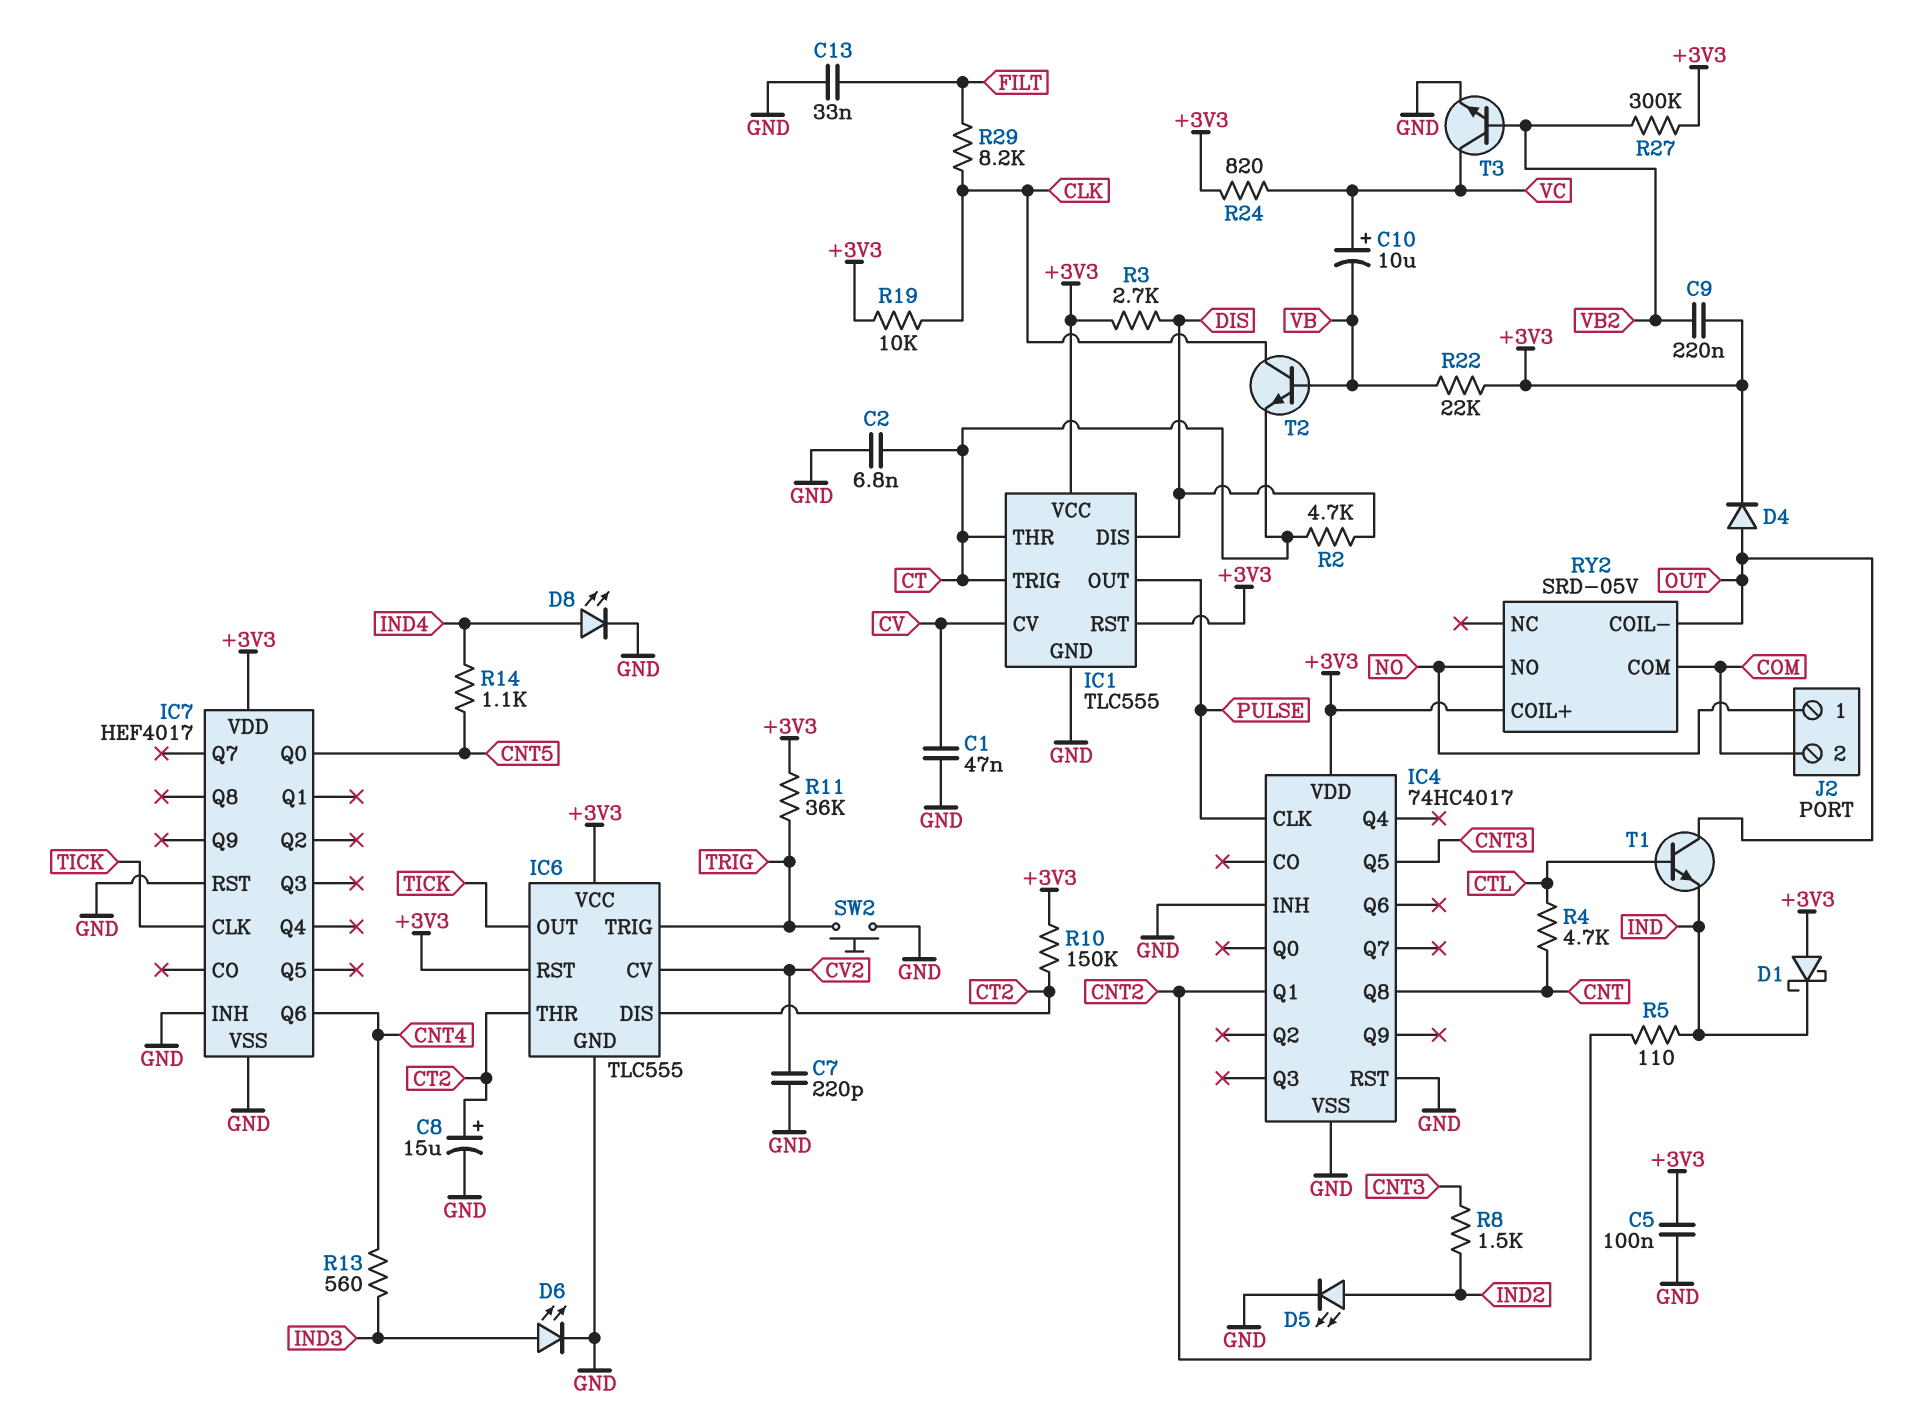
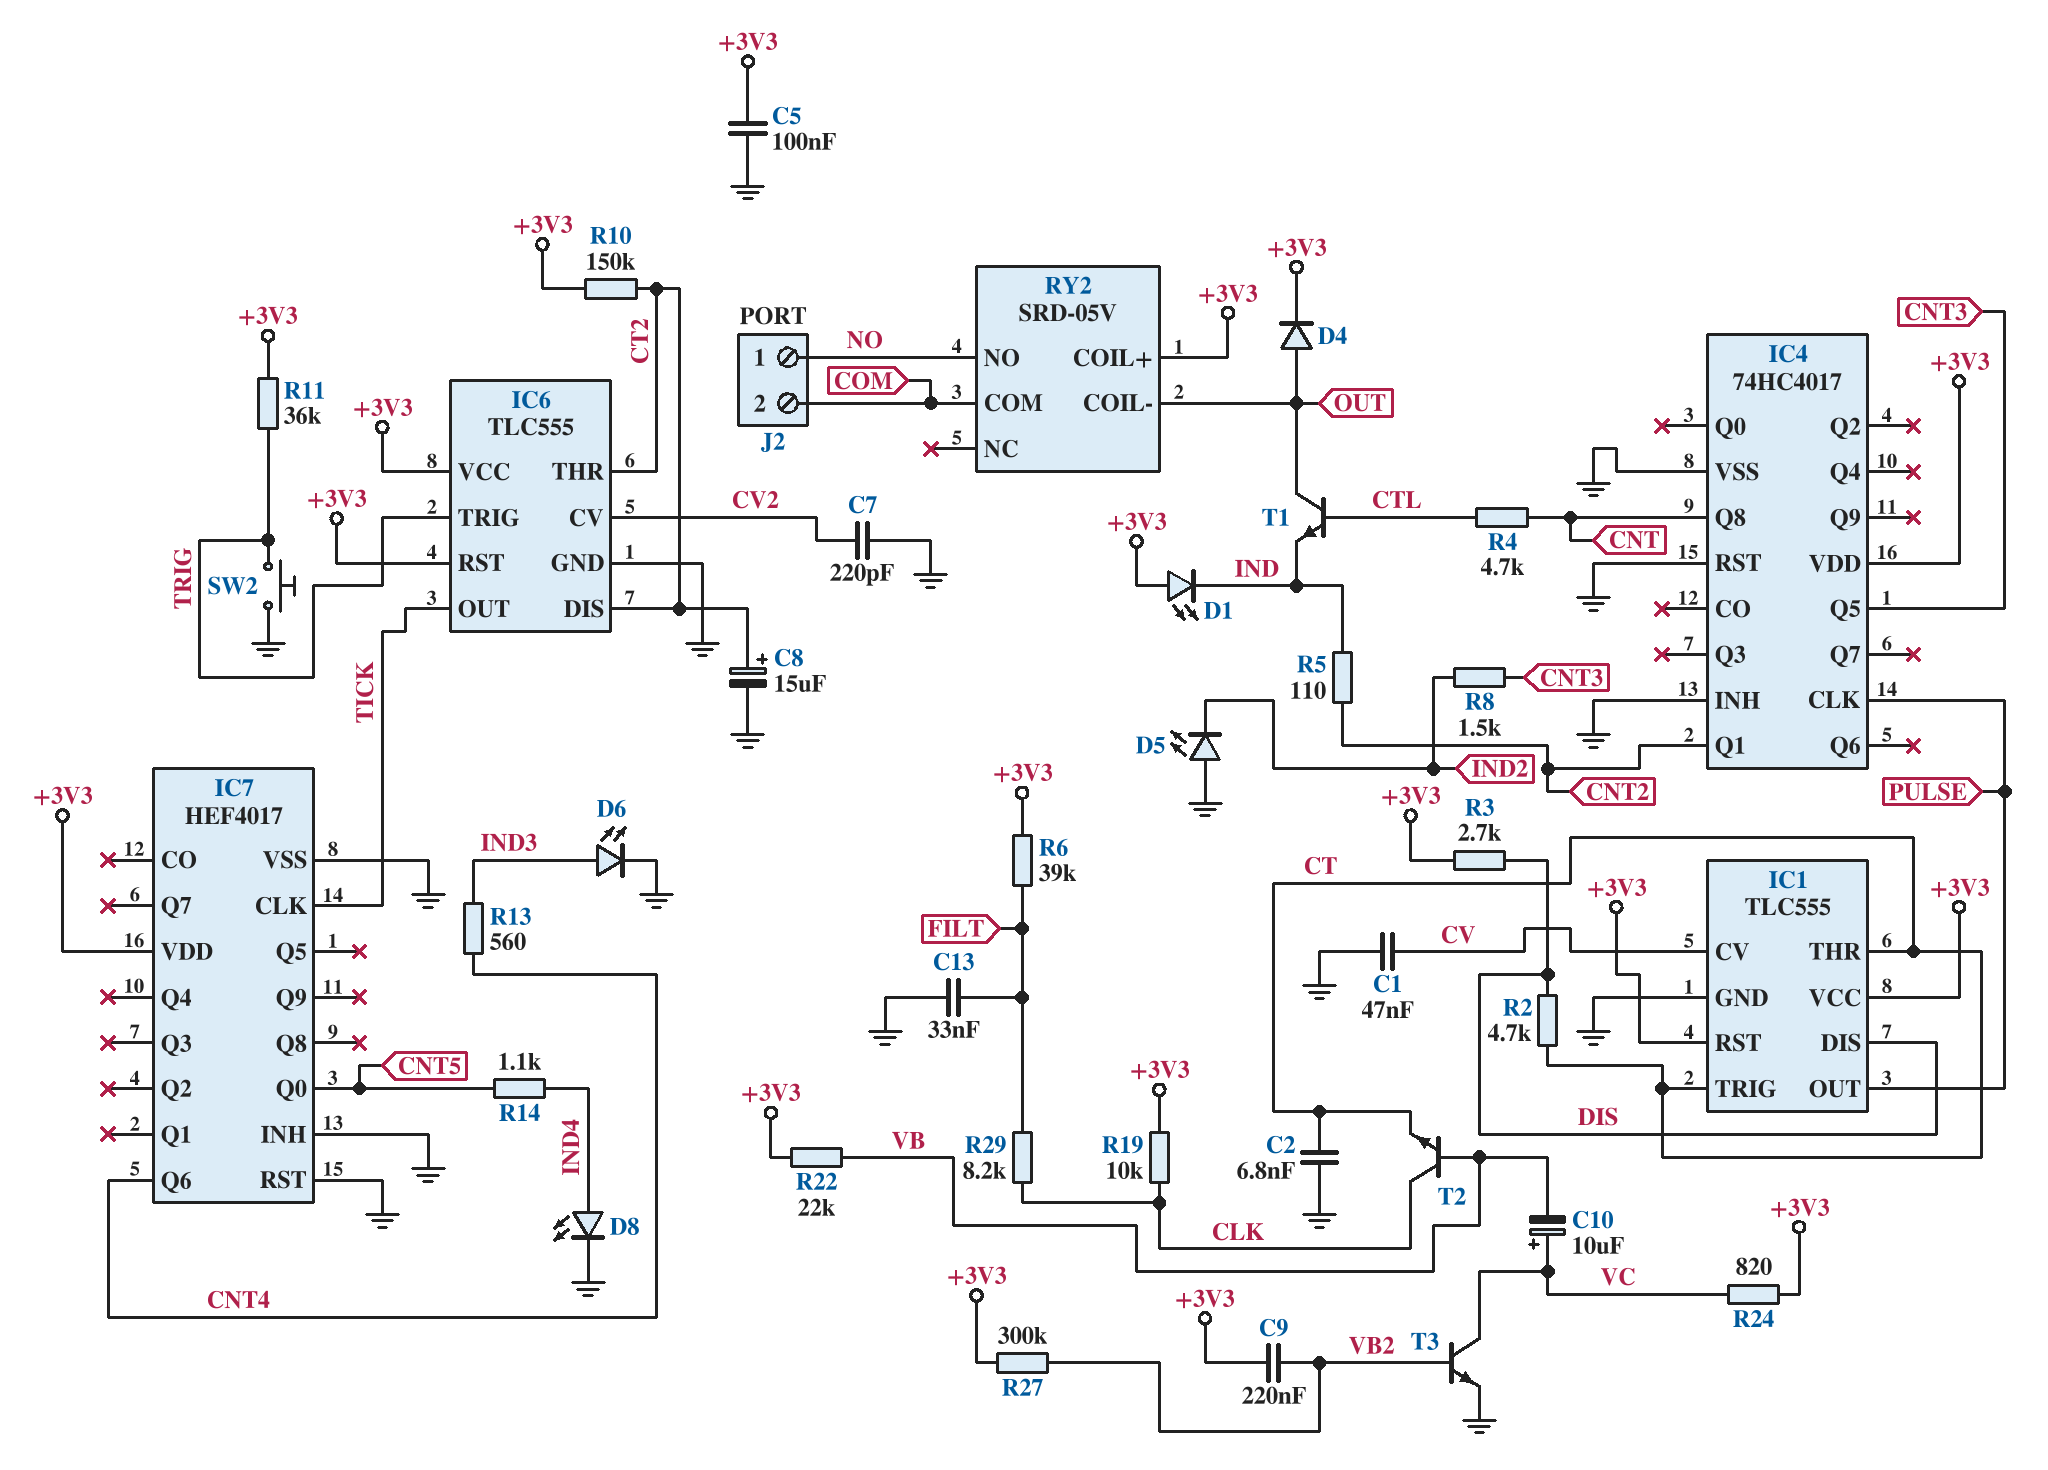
D1: schottky (A +3V3, K IND) -> LED (A +3V3, K IND)
D5: LED (A IND2, K GND) -> LED (A GND, K IND2)
R6: none -> 39k (+3V3, FILT)

